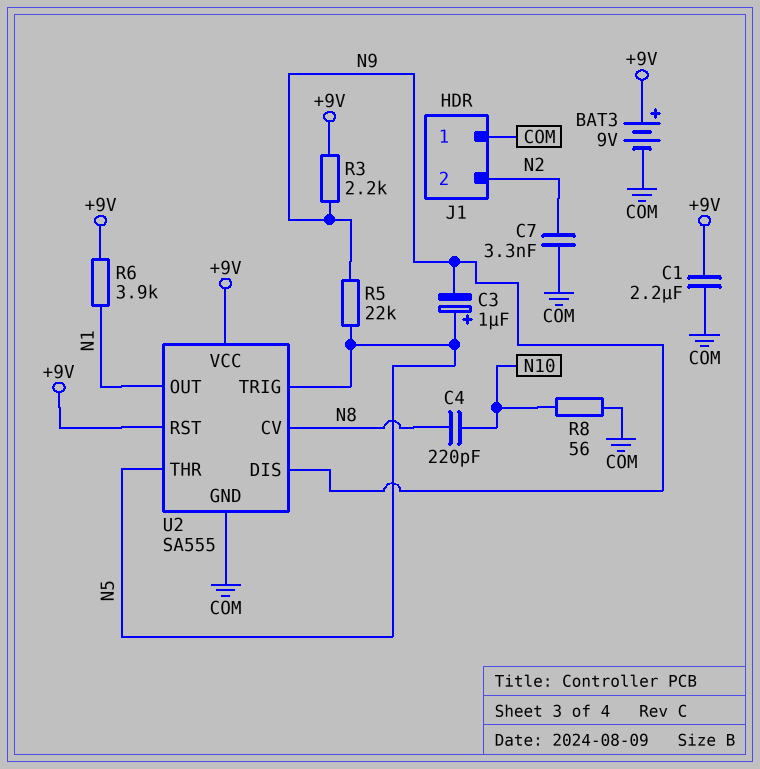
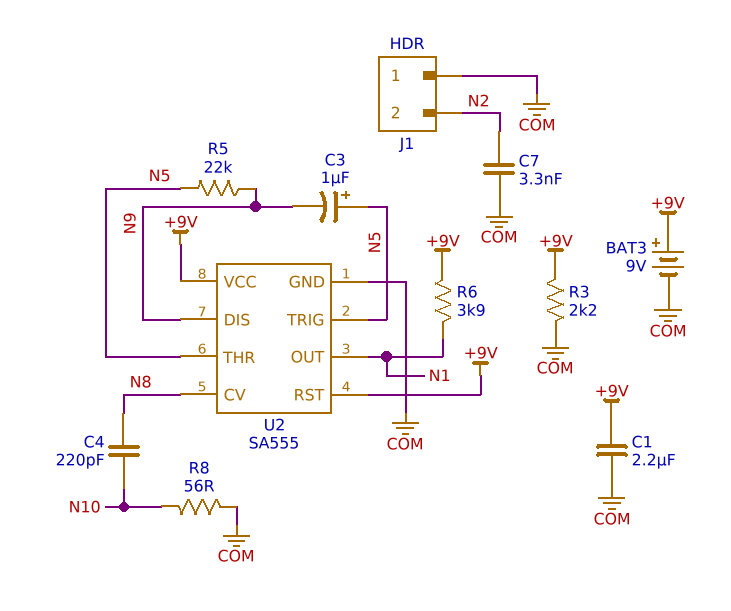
R3: 2.2k (+9V, N9) -> 2.2k (+9V, COM)

